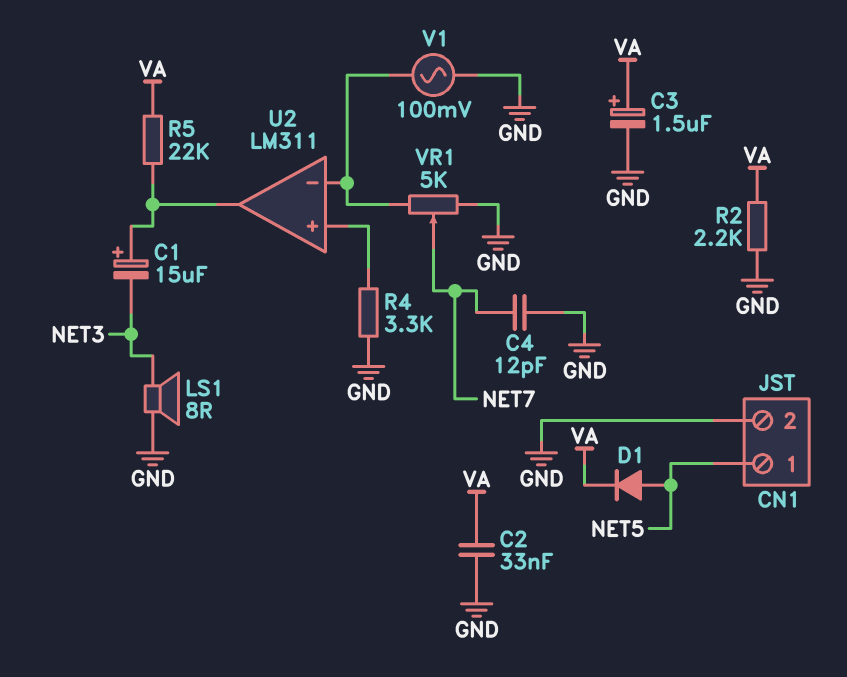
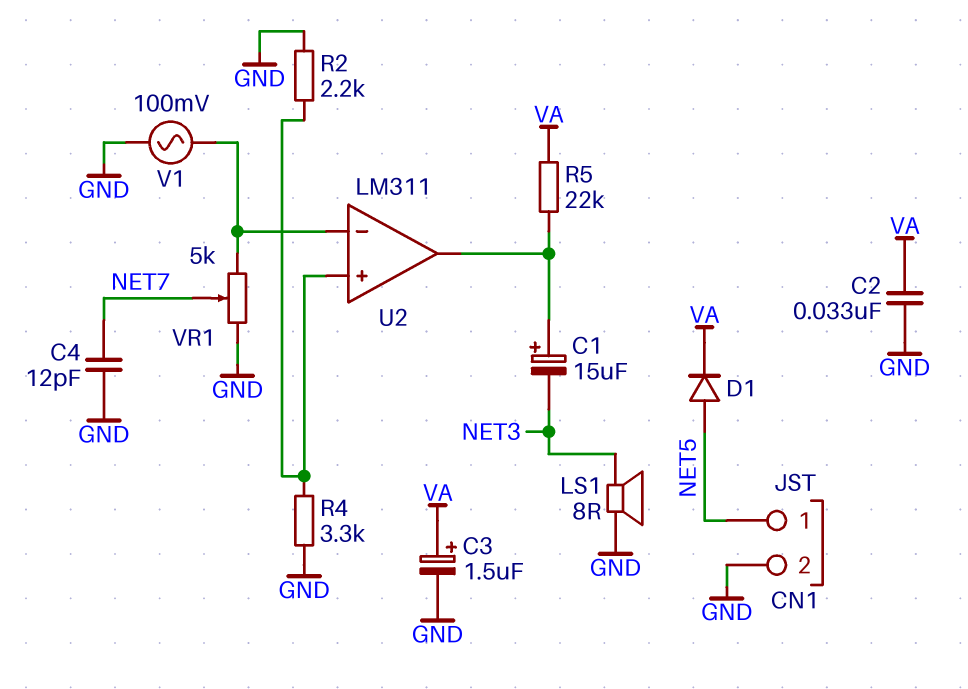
R2: 2.2k (GND, VA) -> 2.2k (GND, U2/in+)

